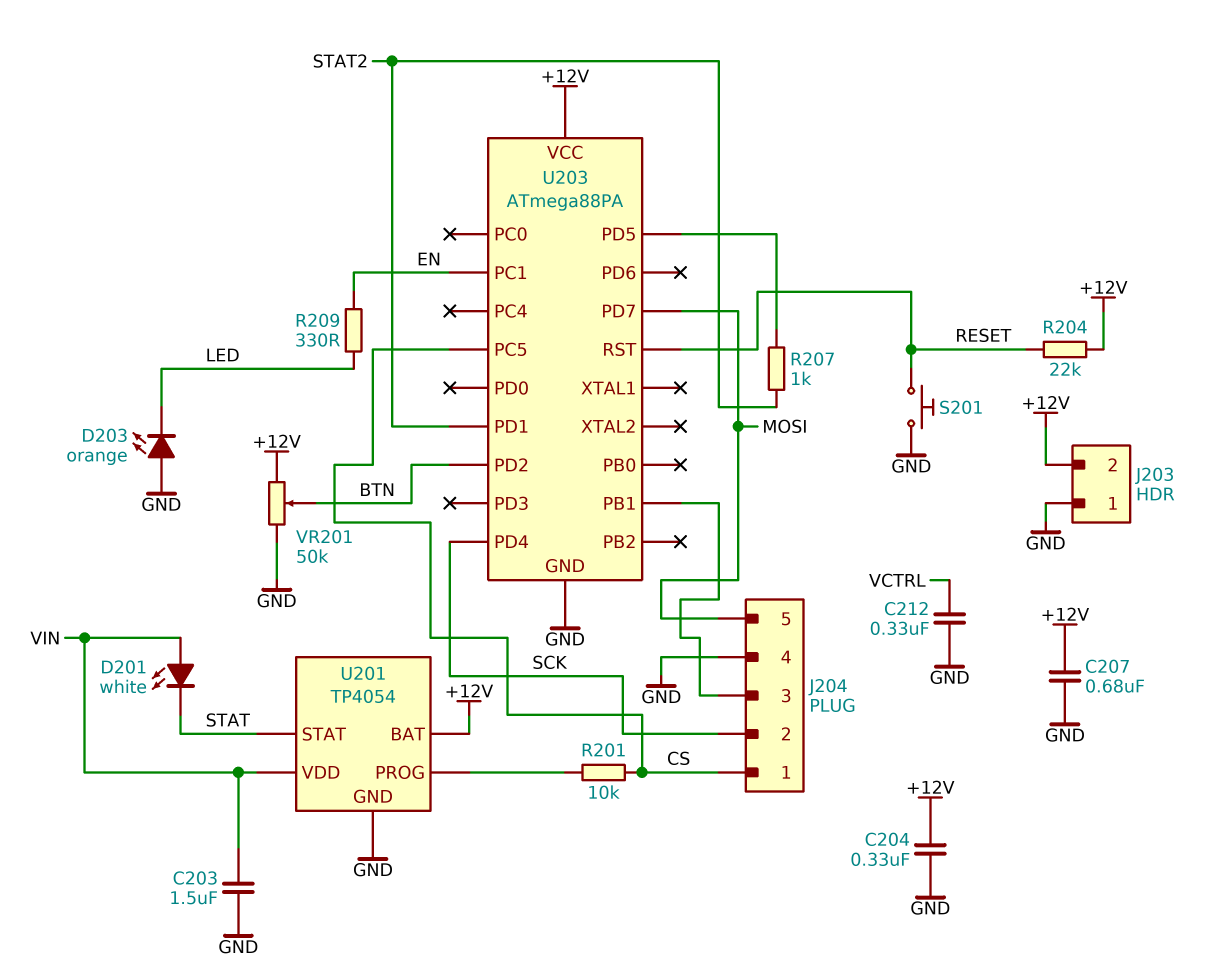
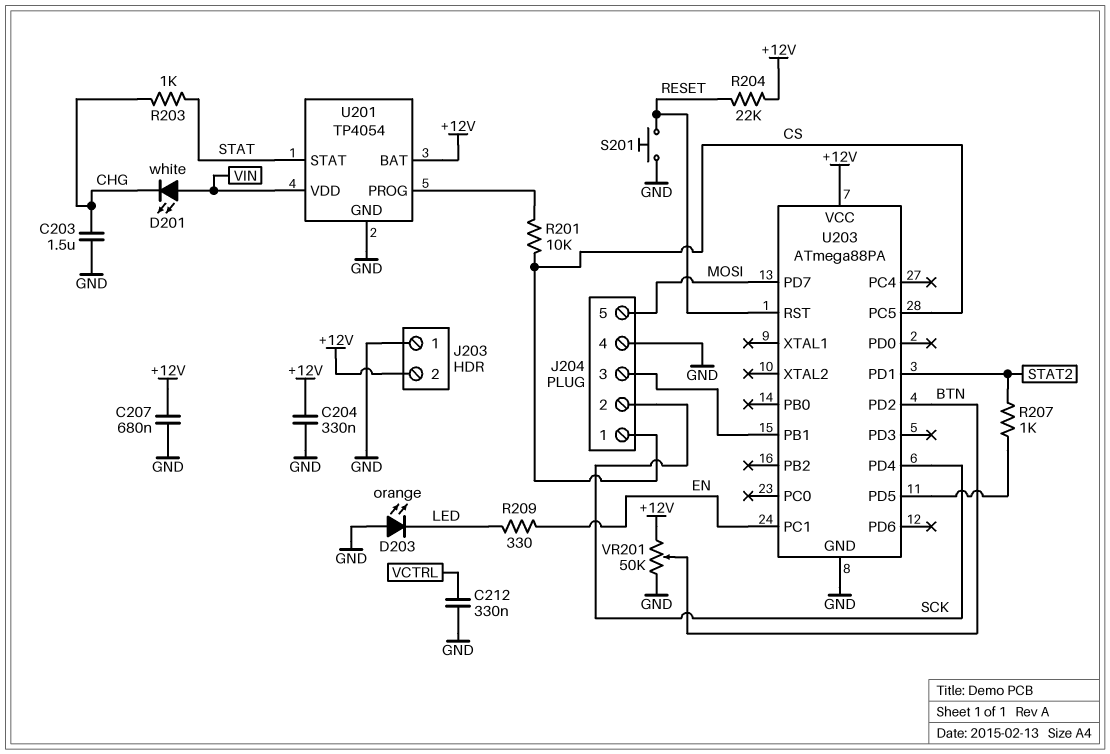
C203: 1.5uF (GND, VIN) -> 1.5uF (CHG, GND)
D201: LED white (A VIN, K STAT) -> LED white (A VIN, K CHG)
R203: none -> 1k (CHG, STAT)

